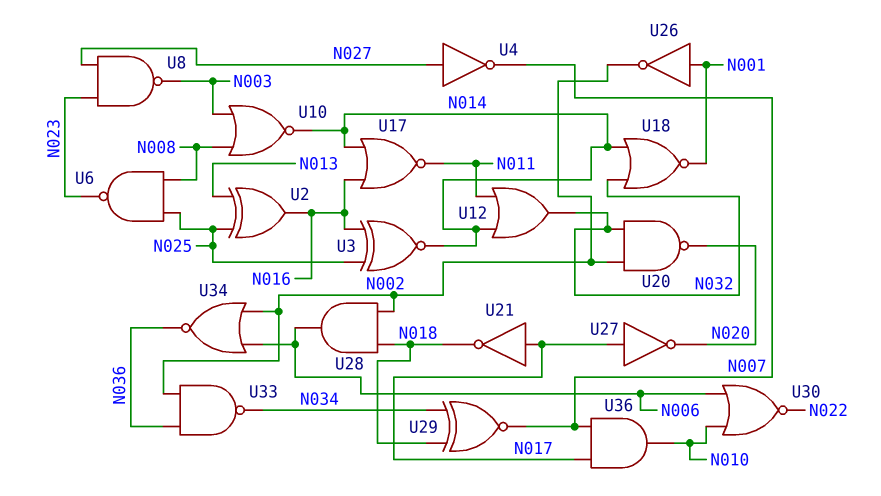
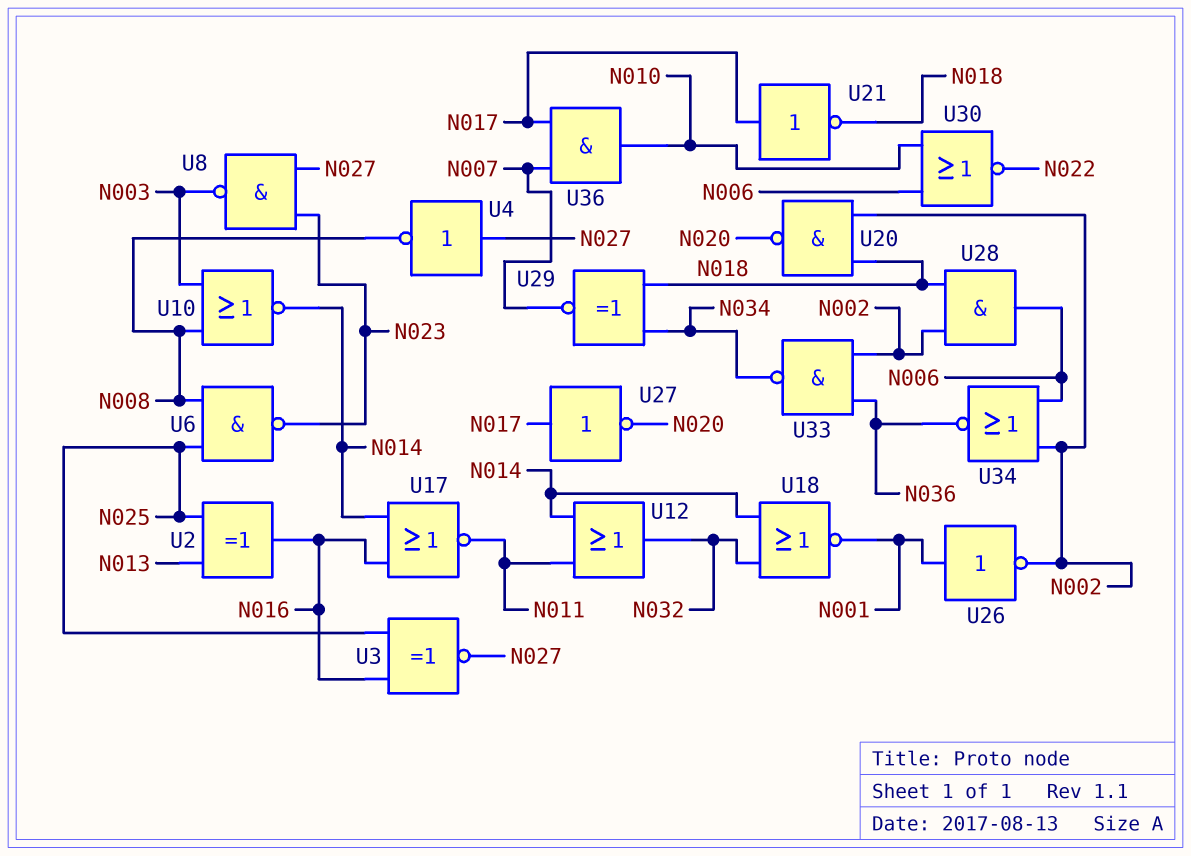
U3: XNOR (in N016, in N025, out N014) -> XNOR (in N016, in N025, out N027)
U4: NOT (in N027, out N007) -> NOT (in N027, out N008)
U20: NAND (in N002, in N032, out N020) -> NAND (in N002, in N018, out N020)

